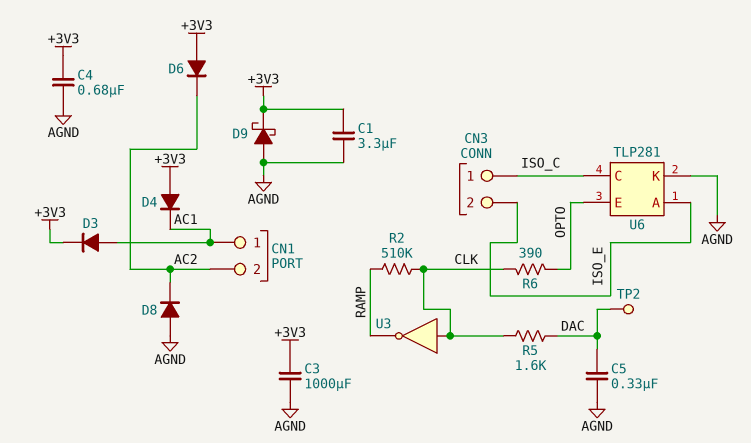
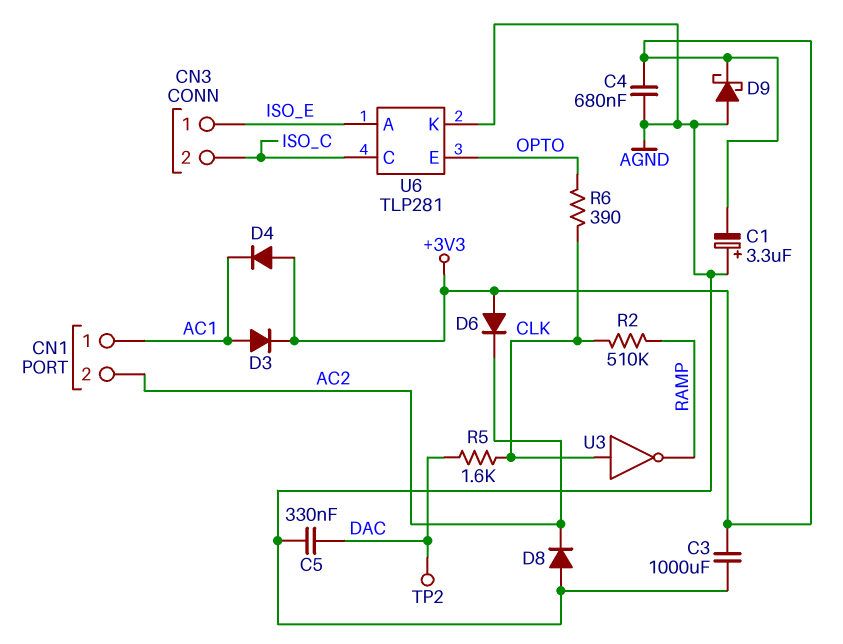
C1: 3.3uF (+3V3, AGND) -> 3.3uF (plus AGND, minus +3V3)
CN3 pin 1: ISO_C -> ISO_E
CN3 pin 2: ISO_E -> ISO_C

